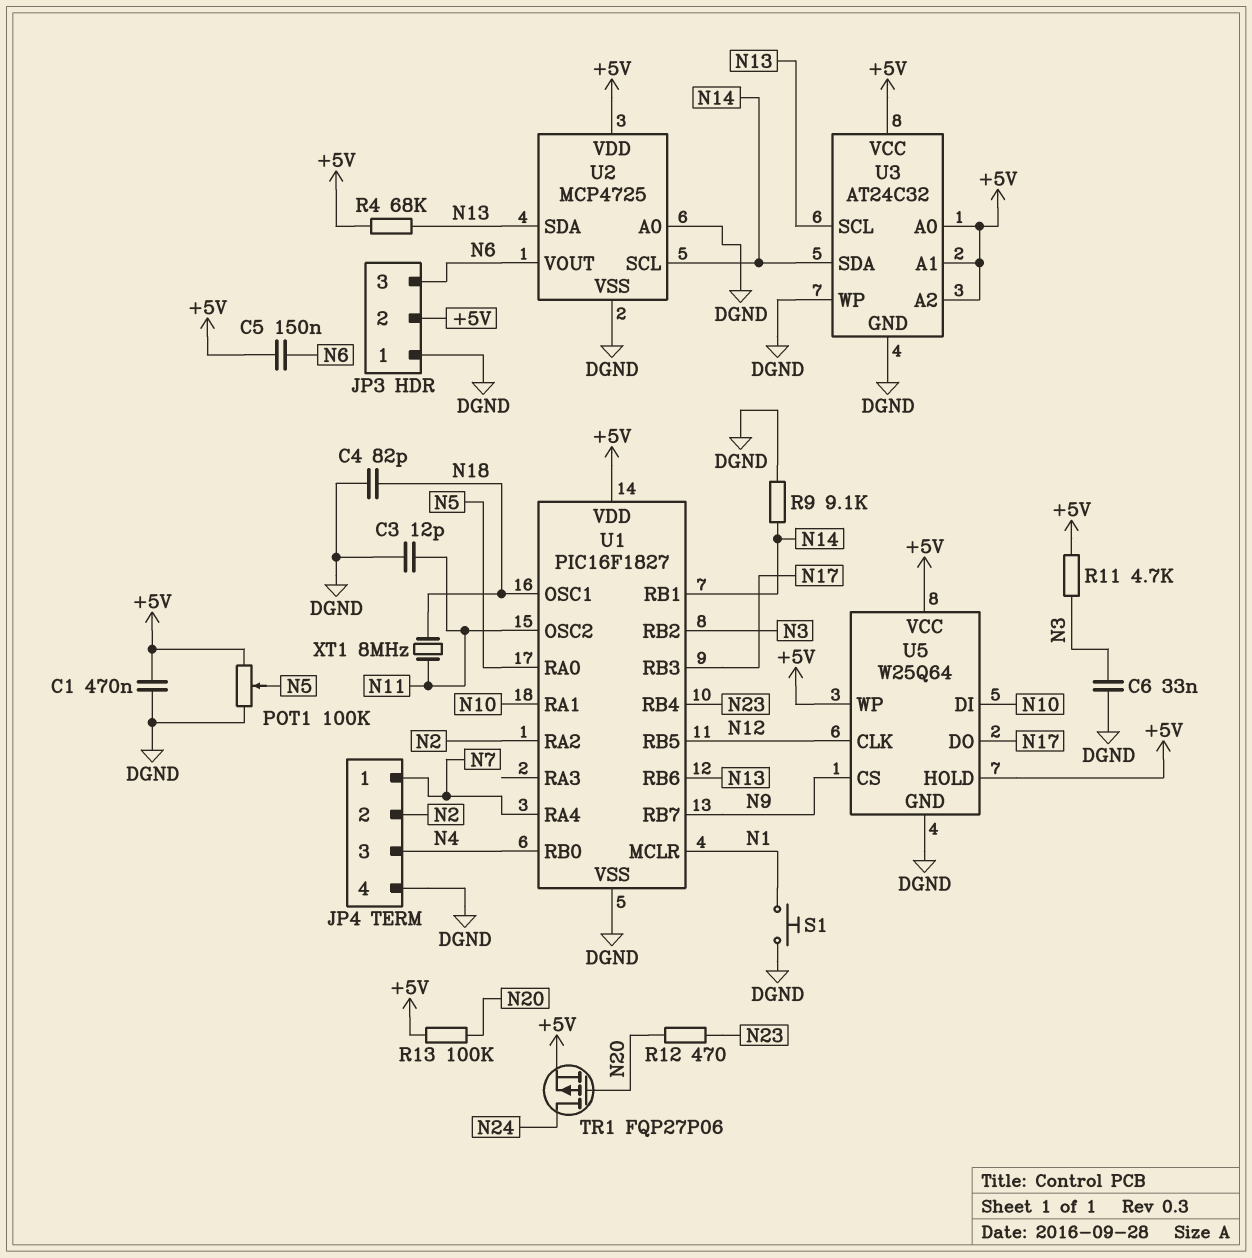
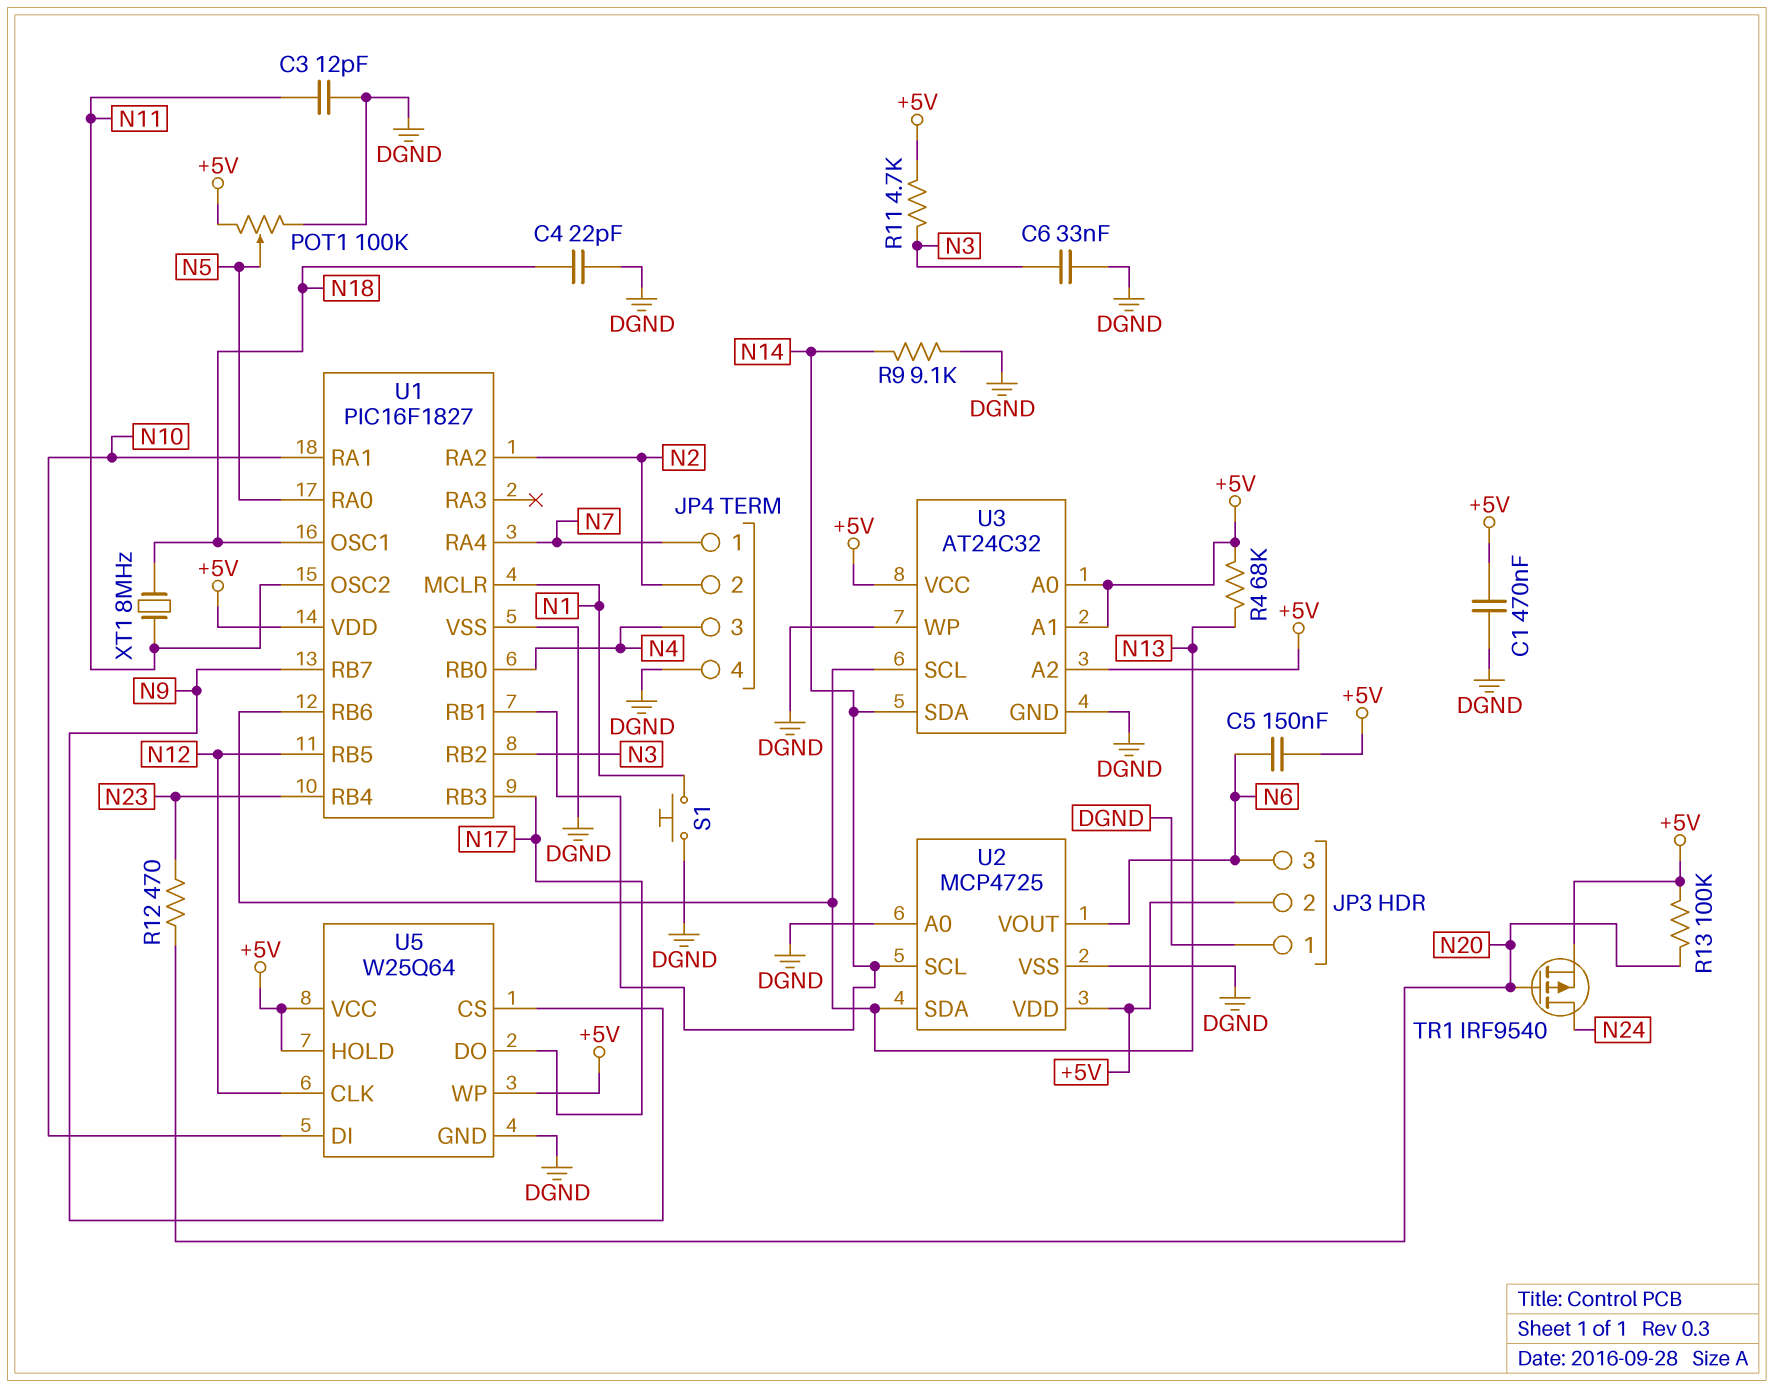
C4: 82pF (DGND, N18) -> 22pF (DGND, N18)
TR1: PMOS FQP27P06 (G N20, D N24, S +5V) -> PMOS IRF9540 (G N20, D N24, S +5V)

